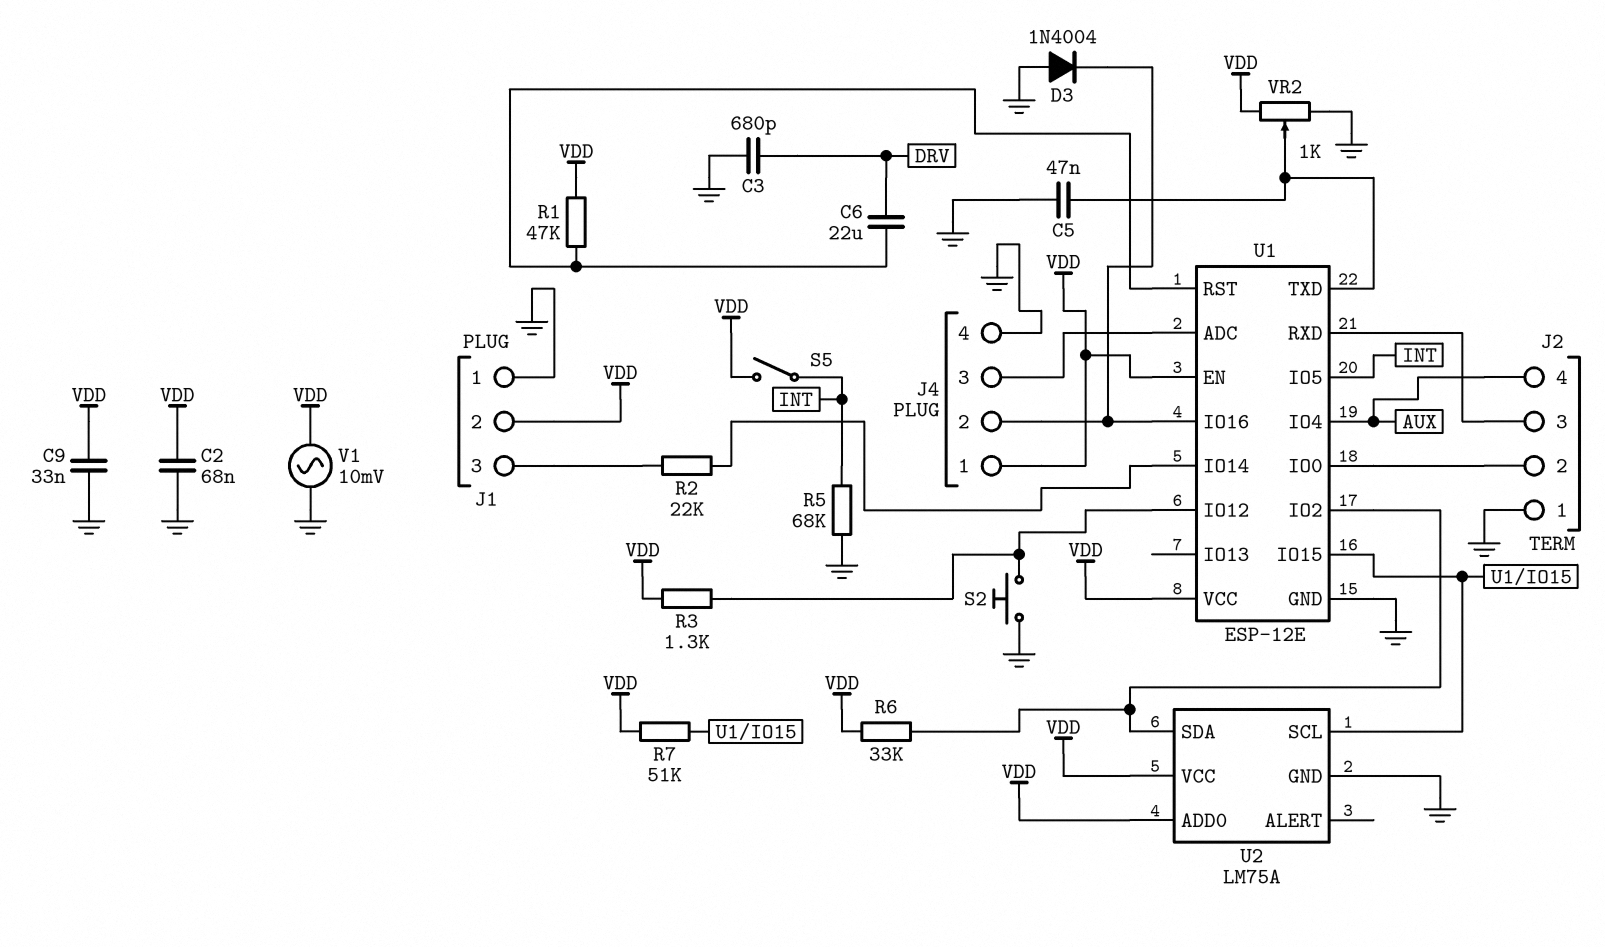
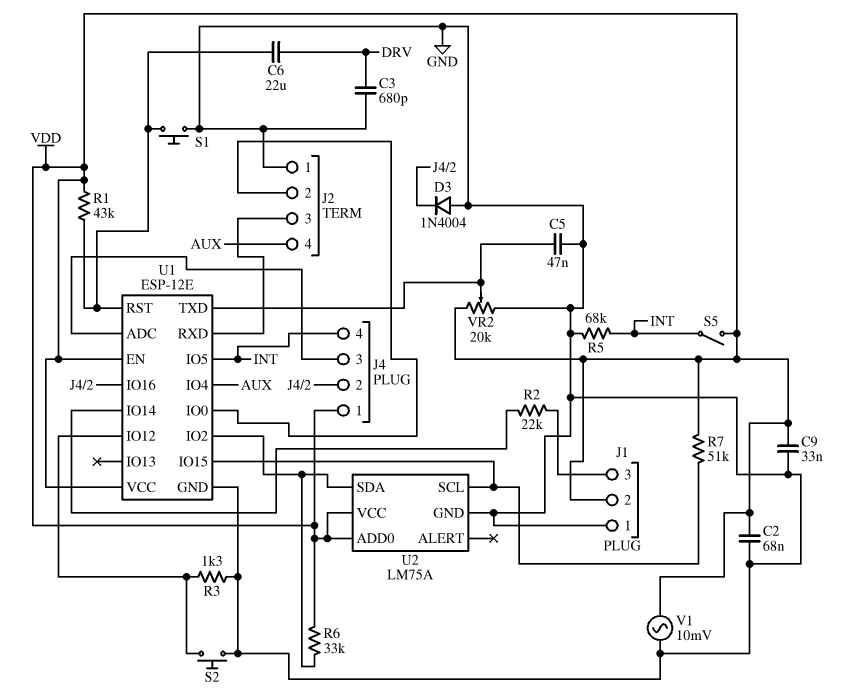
J4 pin 4: GND -> INT
R1: 47k (U1/RST, VDD) -> 43k (U1/RST, VDD)
R3: 1.3k (U1/IO12, VDD) -> 1.3k (GND, U1/IO12)
S1: none -> button (GND, U1/RST)
VR2: 1k (GND, VDD, wiper U1/TXD) -> 20k (GND, VDD, wiper U1/TXD)

